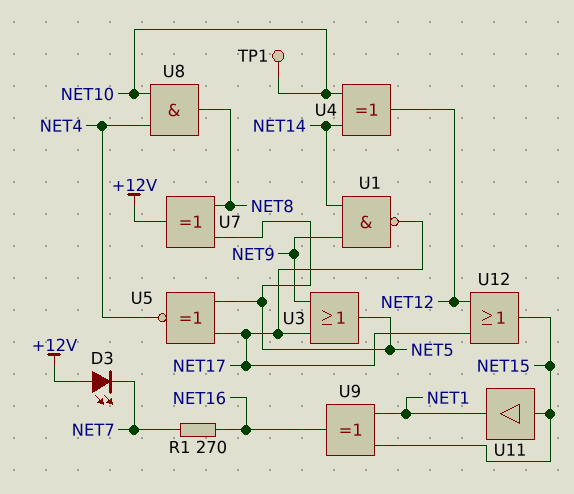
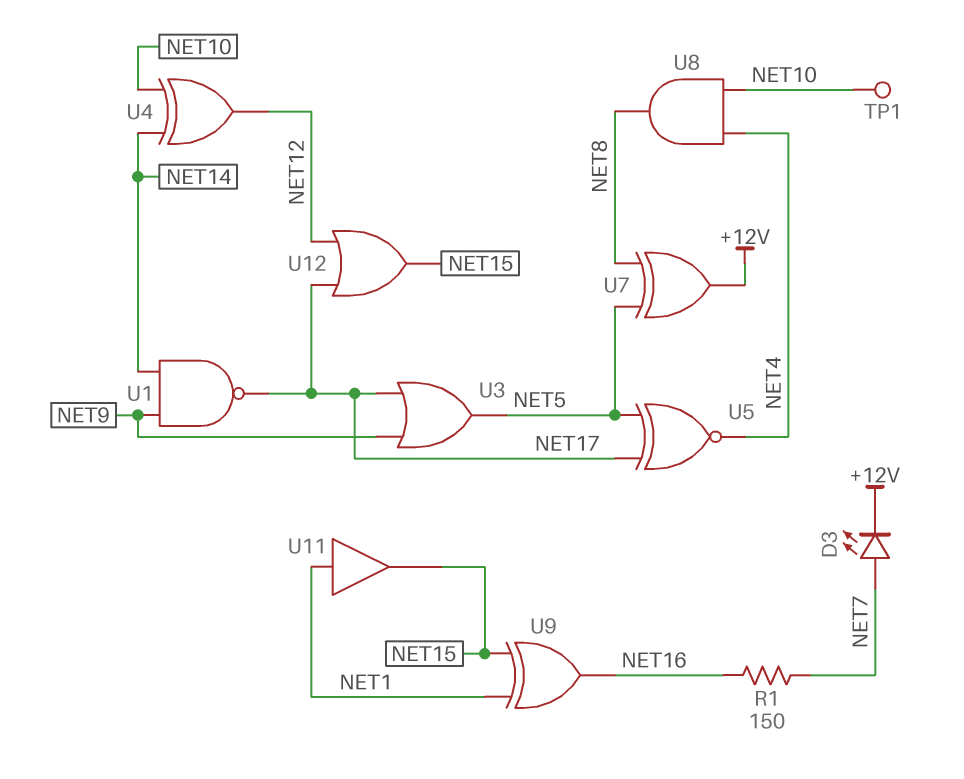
D3: LED (A +12V, K NET7) -> LED (A NET7, K +12V)
R1: 270 (NET7, NET16) -> 150 (NET7, NET16)
U11: buffer (in NET15, out NET1) -> buffer (in NET1, out NET15)

